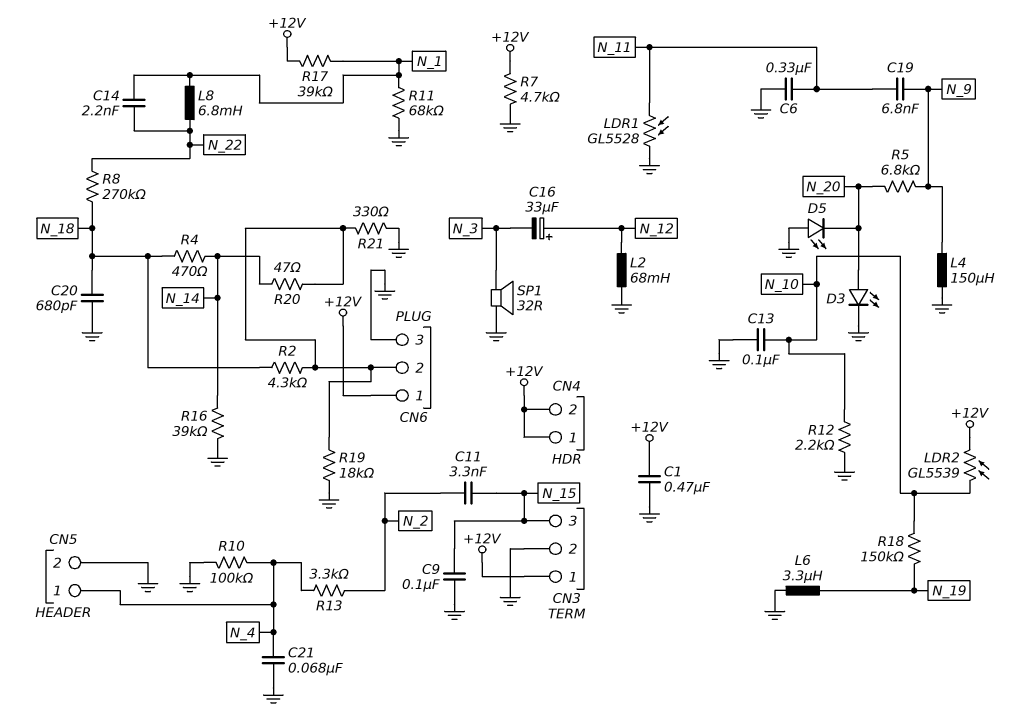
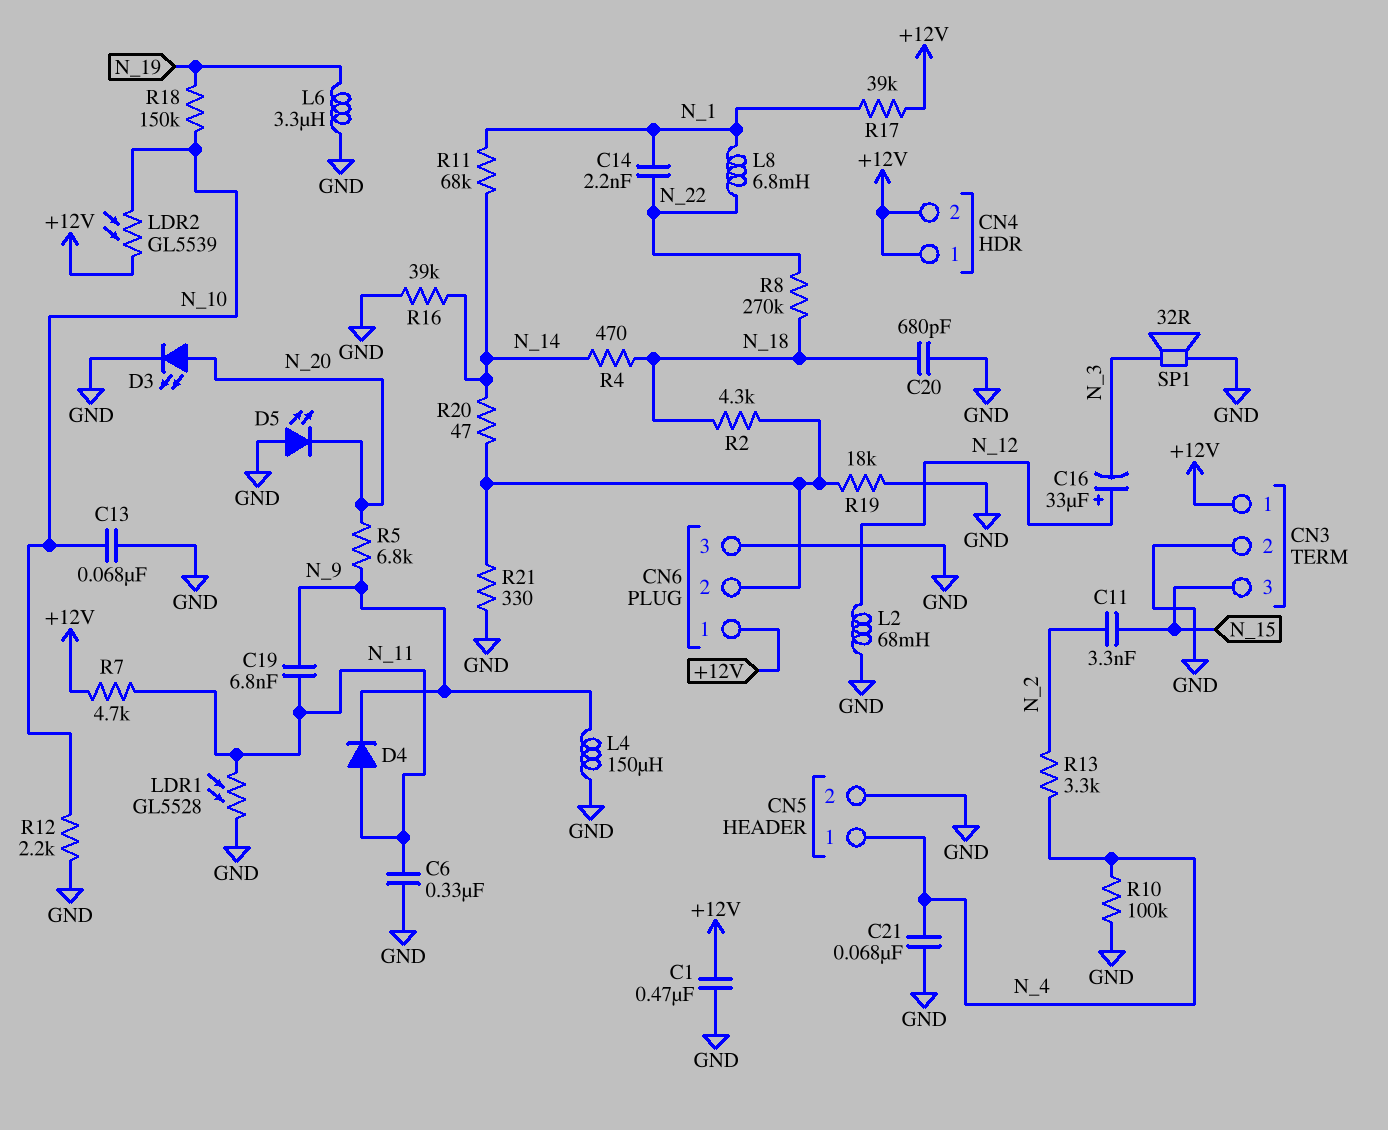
C9: 100nF (GND, N_15) -> none
C13: 100nF (GND, N_10) -> 68nF (GND, N_10)
D4: none -> diode (A N_11, K N_9)
R7: 4.7k (+12V, GND) -> 4.7k (+12V, N_11)
R11: 68k (GND, N_1) -> 68k (N_1, N_14)

